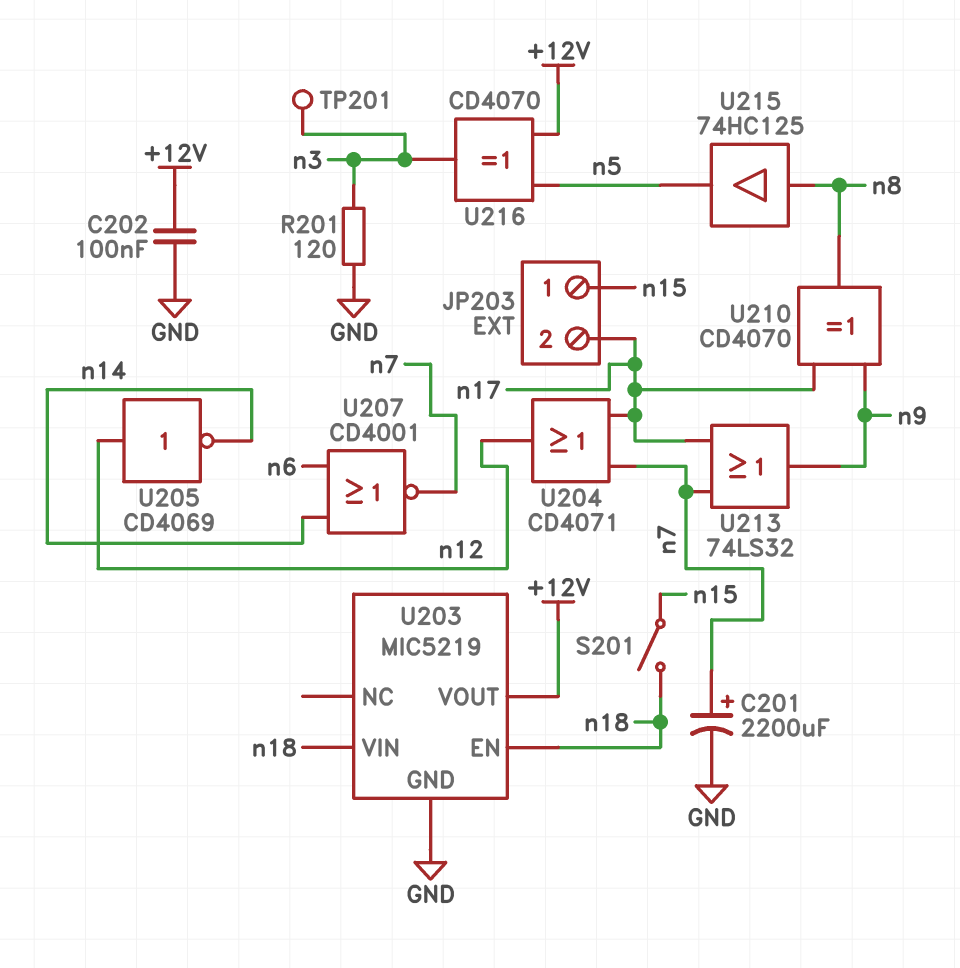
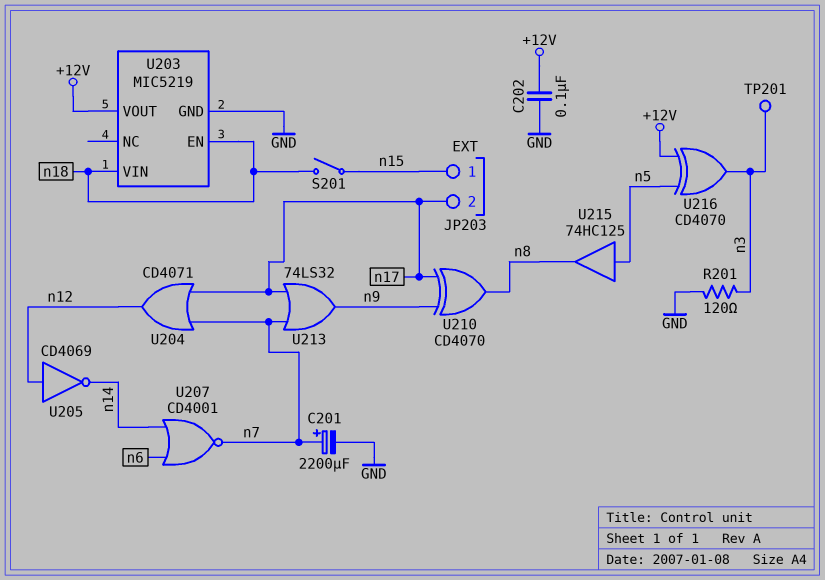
U215: buffer 74HC125 (in n8, out n5) -> buffer 74HC125 (in n5, out n8)

